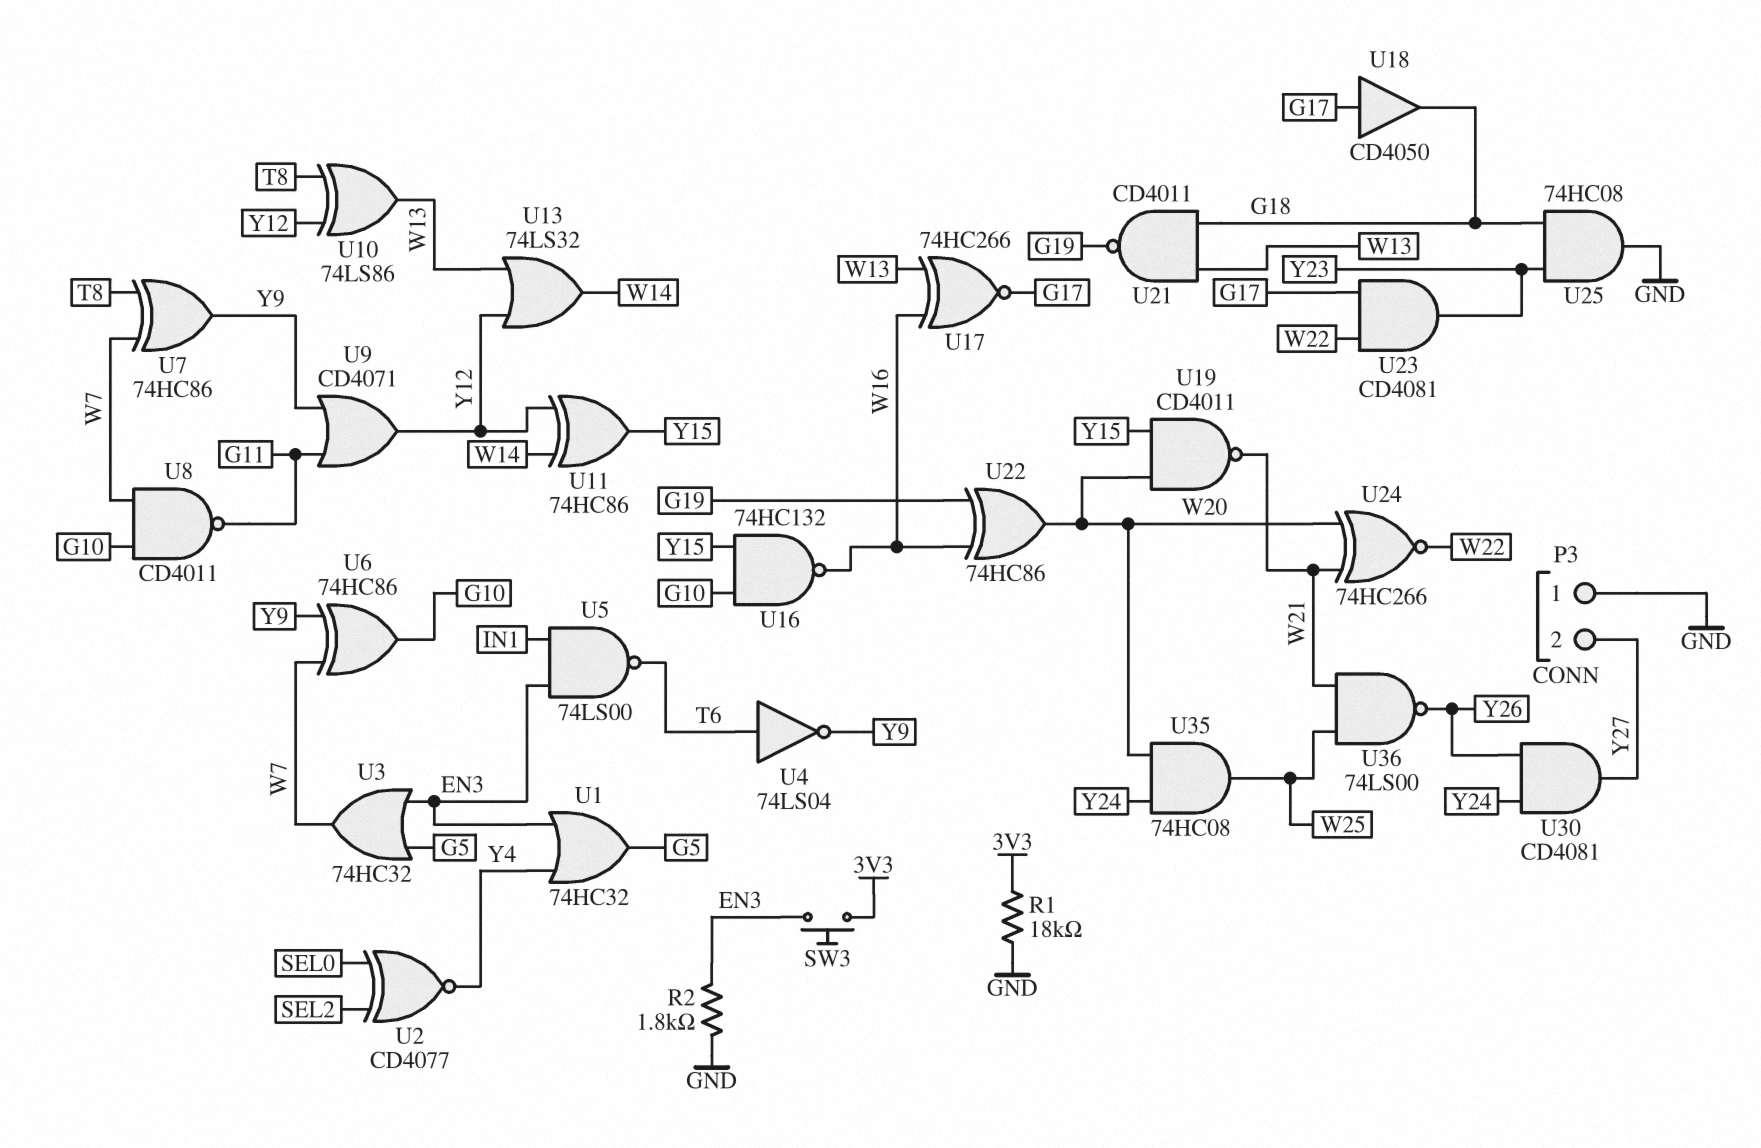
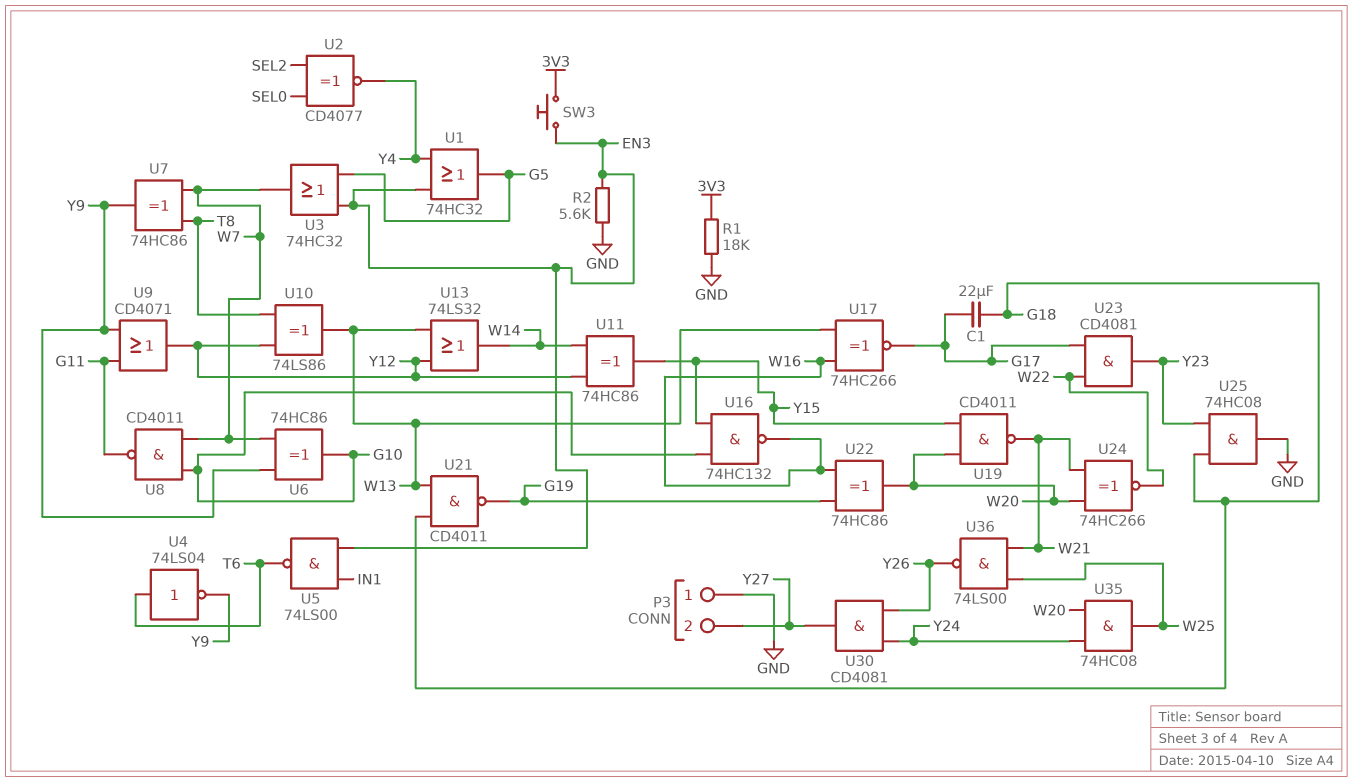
C1: none -> 22uF (G17, G18)
R2: 1.8k (EN3, GND) -> 5.6k (EN3, GND)
U18: buffer CD4050 (in G17, out G18) -> none

